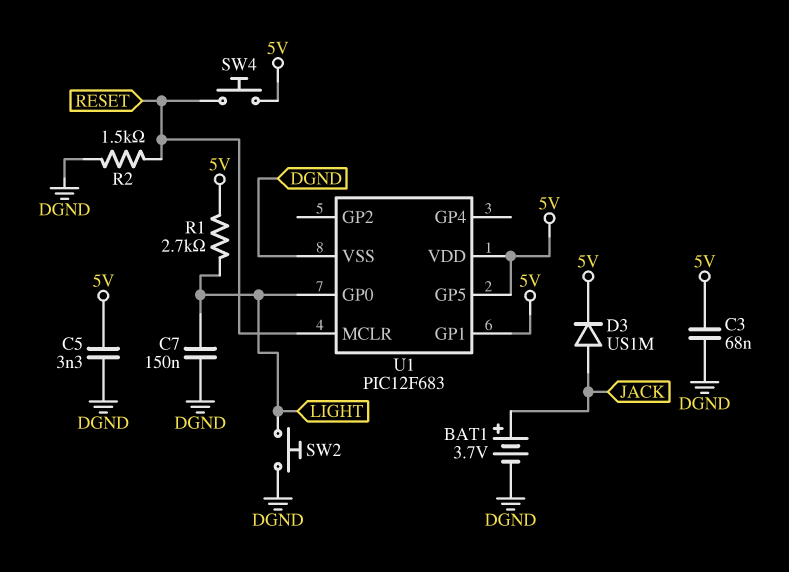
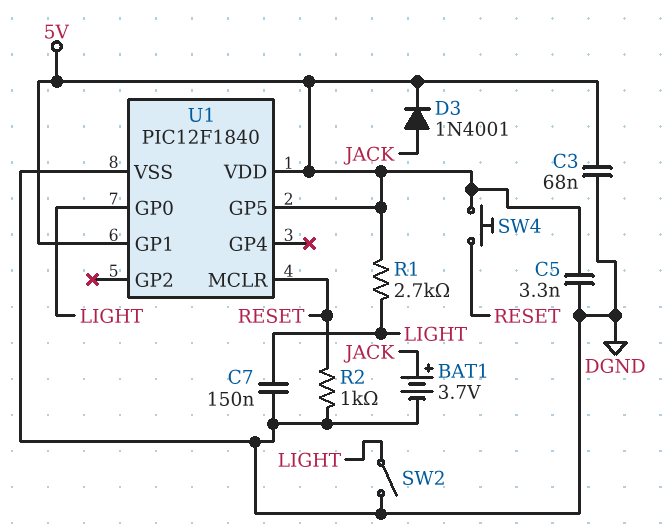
D3: diode US1M (A JACK, K 5V) -> diode 1N4001 (A JACK, K 5V)
R2: 1.5k (DGND, RESET) -> 1k (DGND, RESET)
SW2: button (DGND, LIGHT) -> switch (DGND, LIGHT)
U1: PIC12F683 -> PIC12F1840

